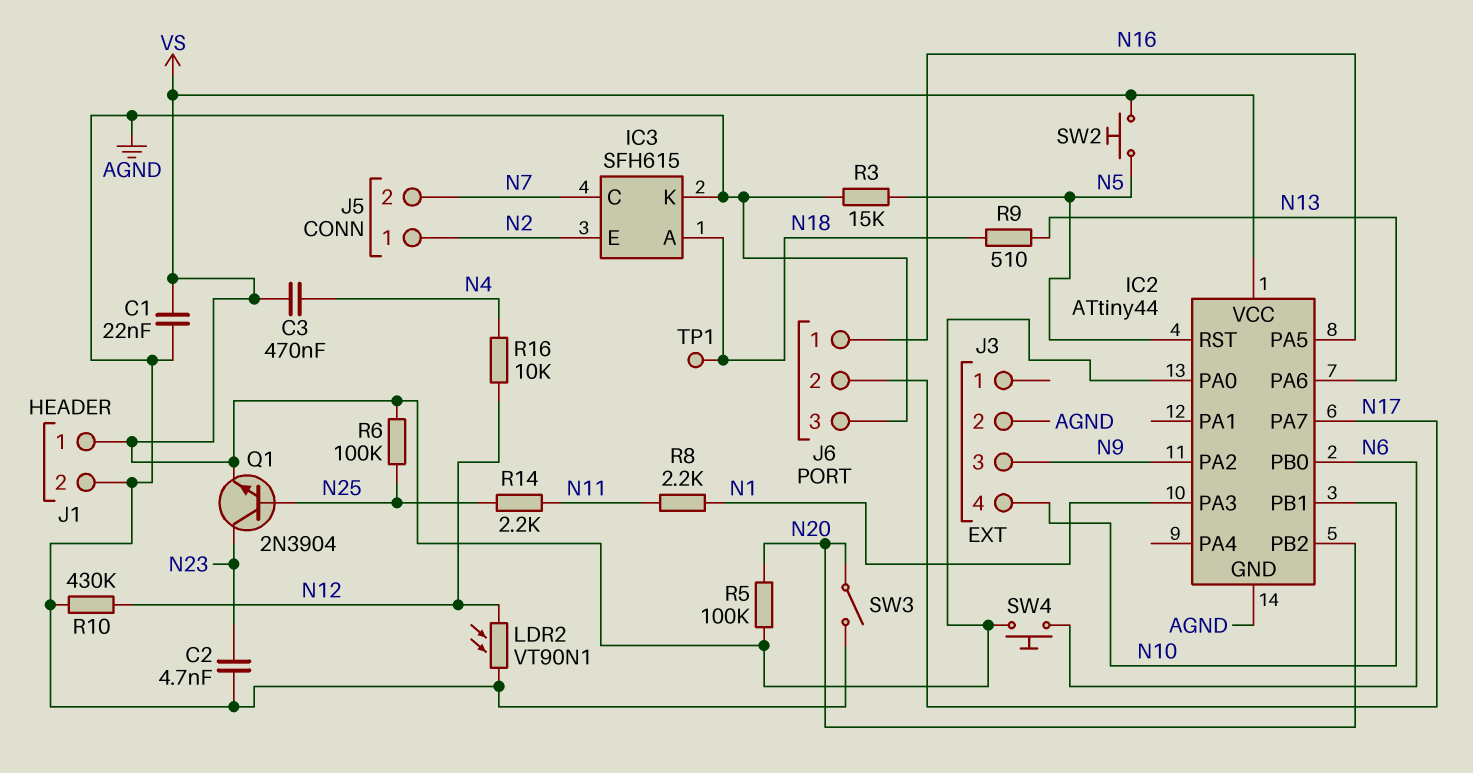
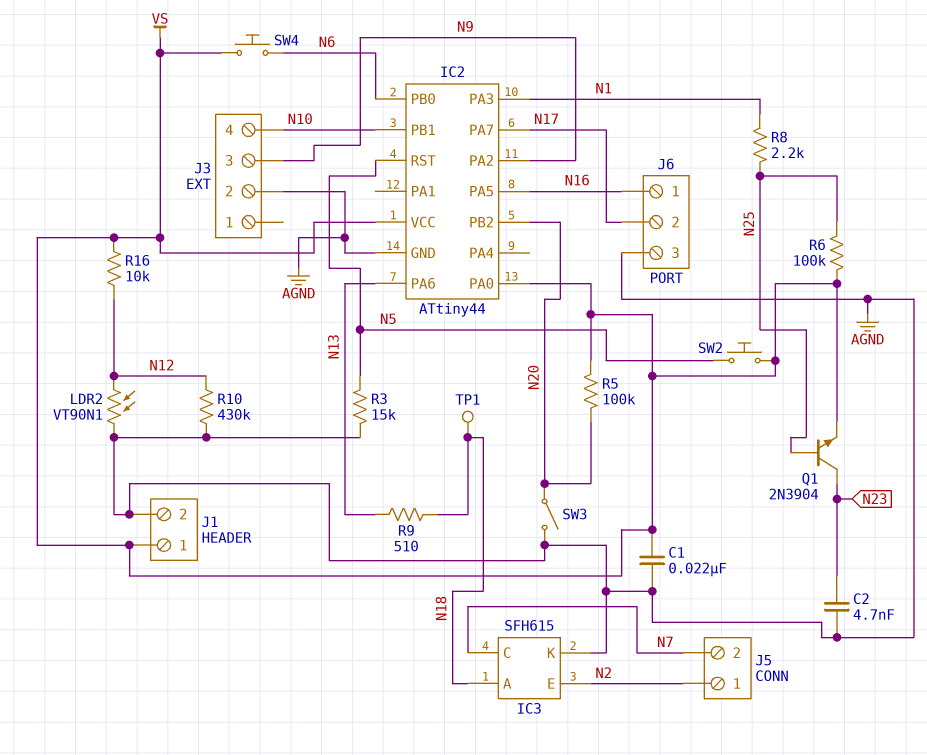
C3: 470nF (N4, VS) -> none
R8: 2.2k (N1, N11) -> 2.2k (N1, N25)
R14: 2.2k (N11, N25) -> none
R16: 10k (N4, N12) -> 10k (N12, VS)

